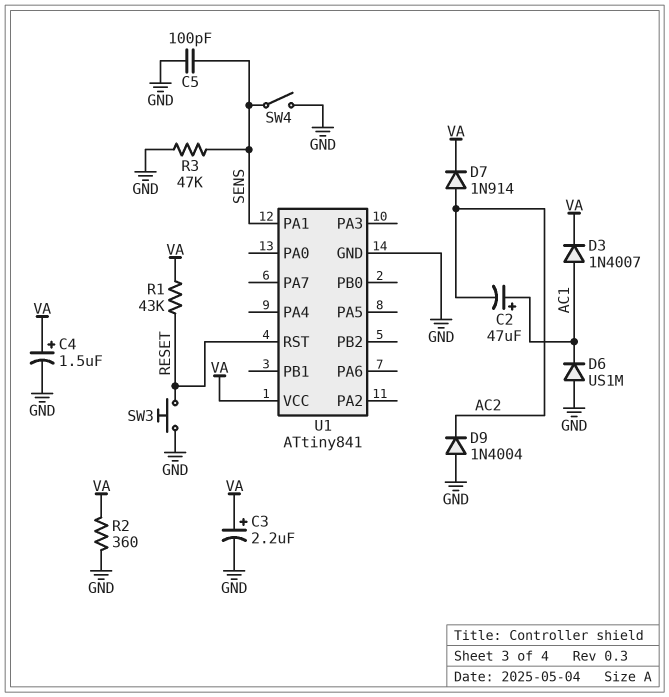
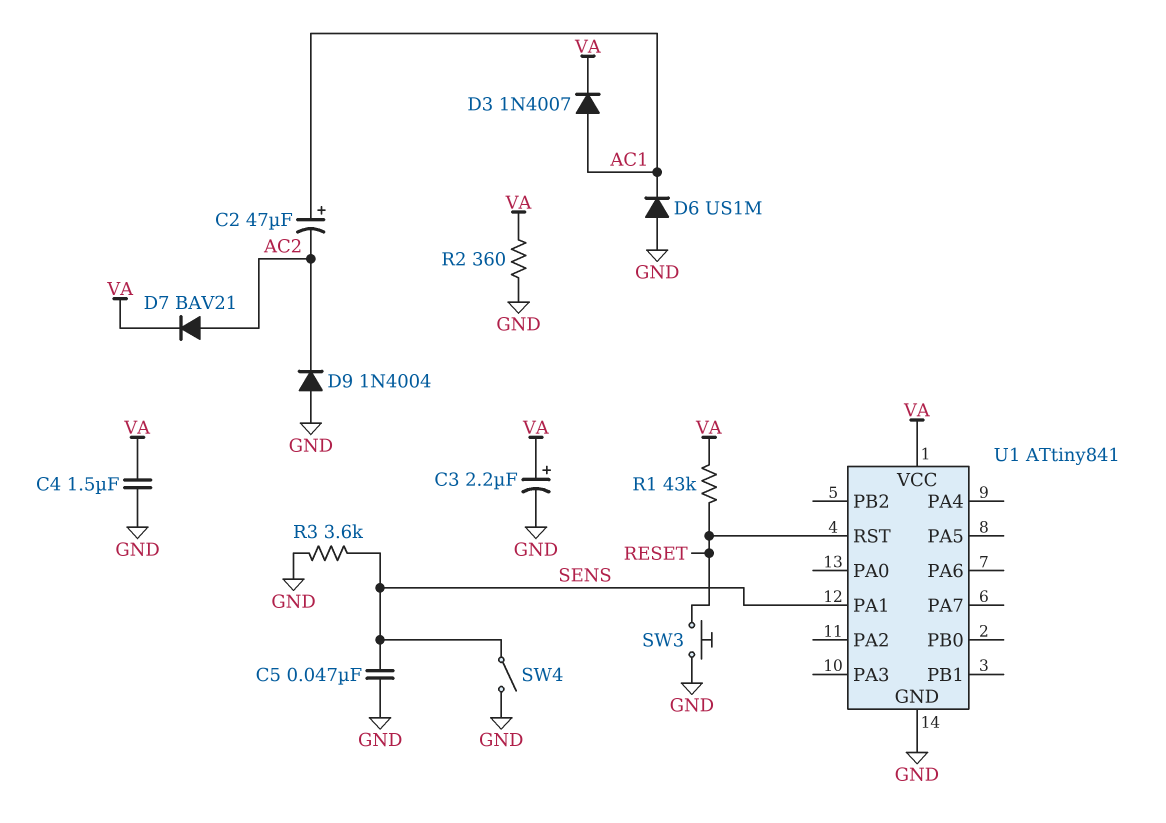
C4: 1.5uF (plus VA, minus GND) -> 1.5uF (GND, VA)
C5: 100pF (GND, SENS) -> 47nF (GND, SENS)
D7: diode 1N914 (A AC2, K VA) -> diode BAV21 (A AC2, K VA)
R3: 47k (GND, SENS) -> 3.6k (GND, SENS)

